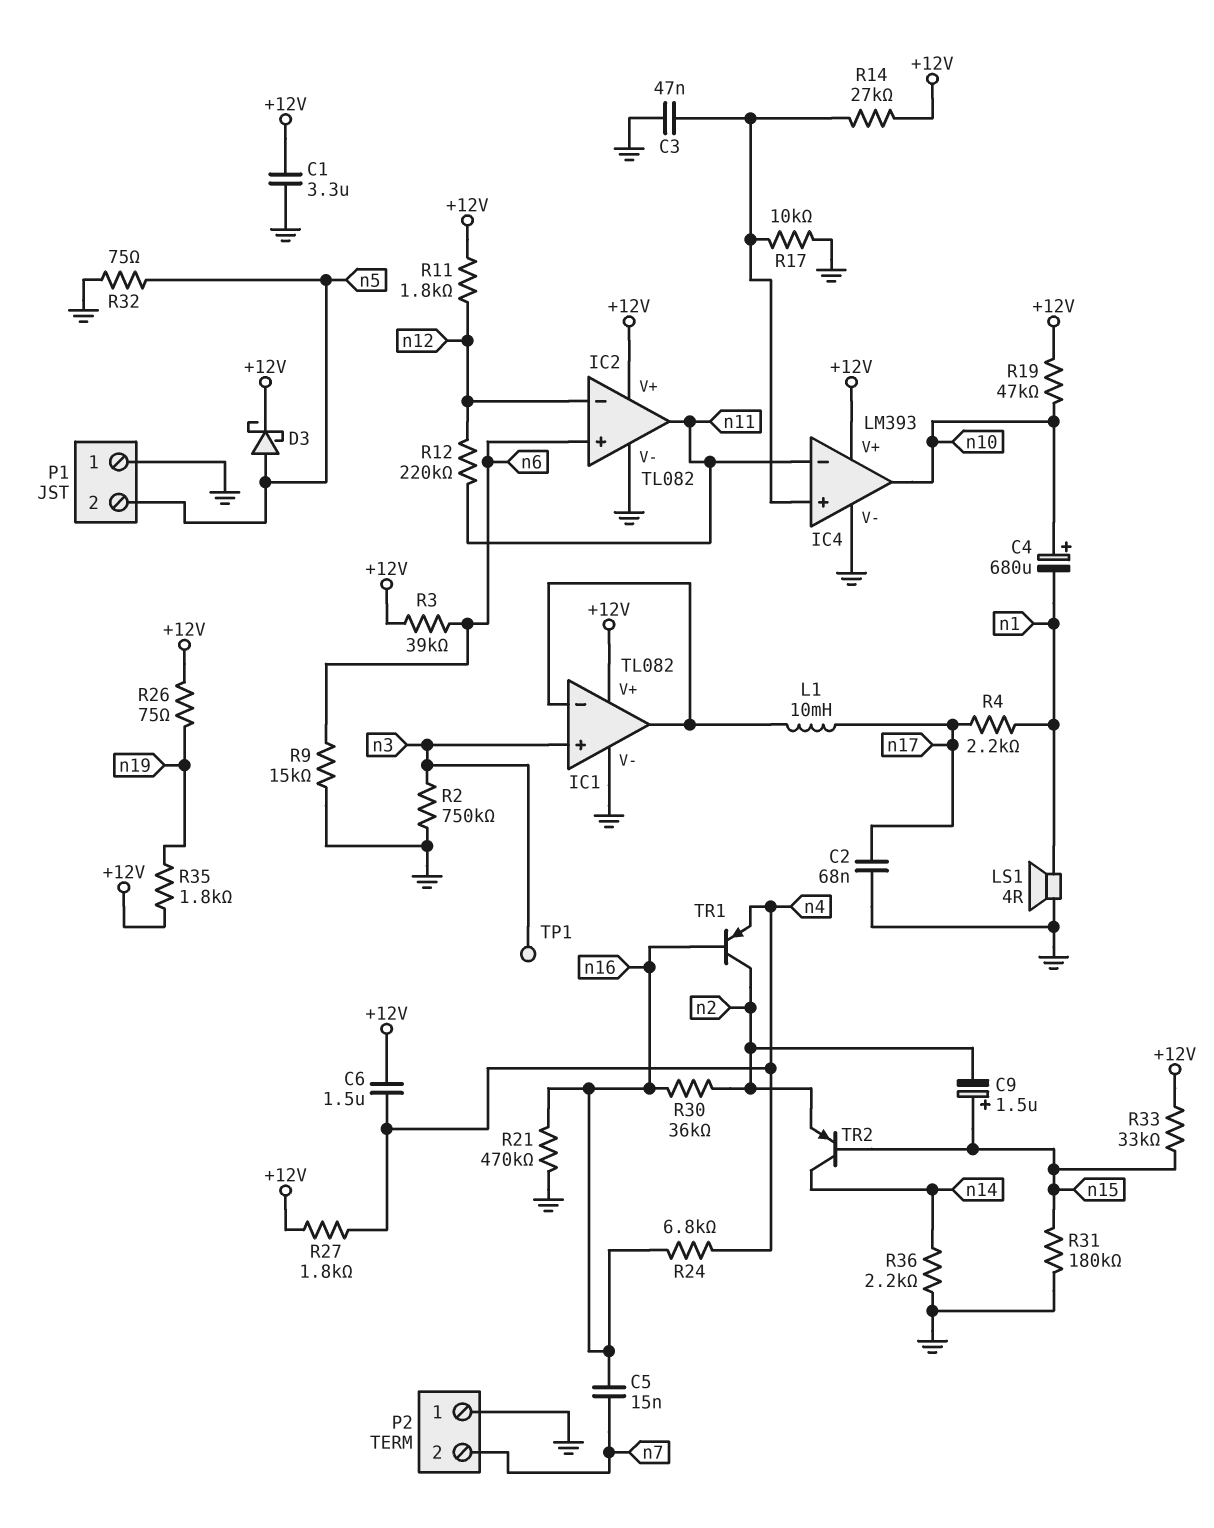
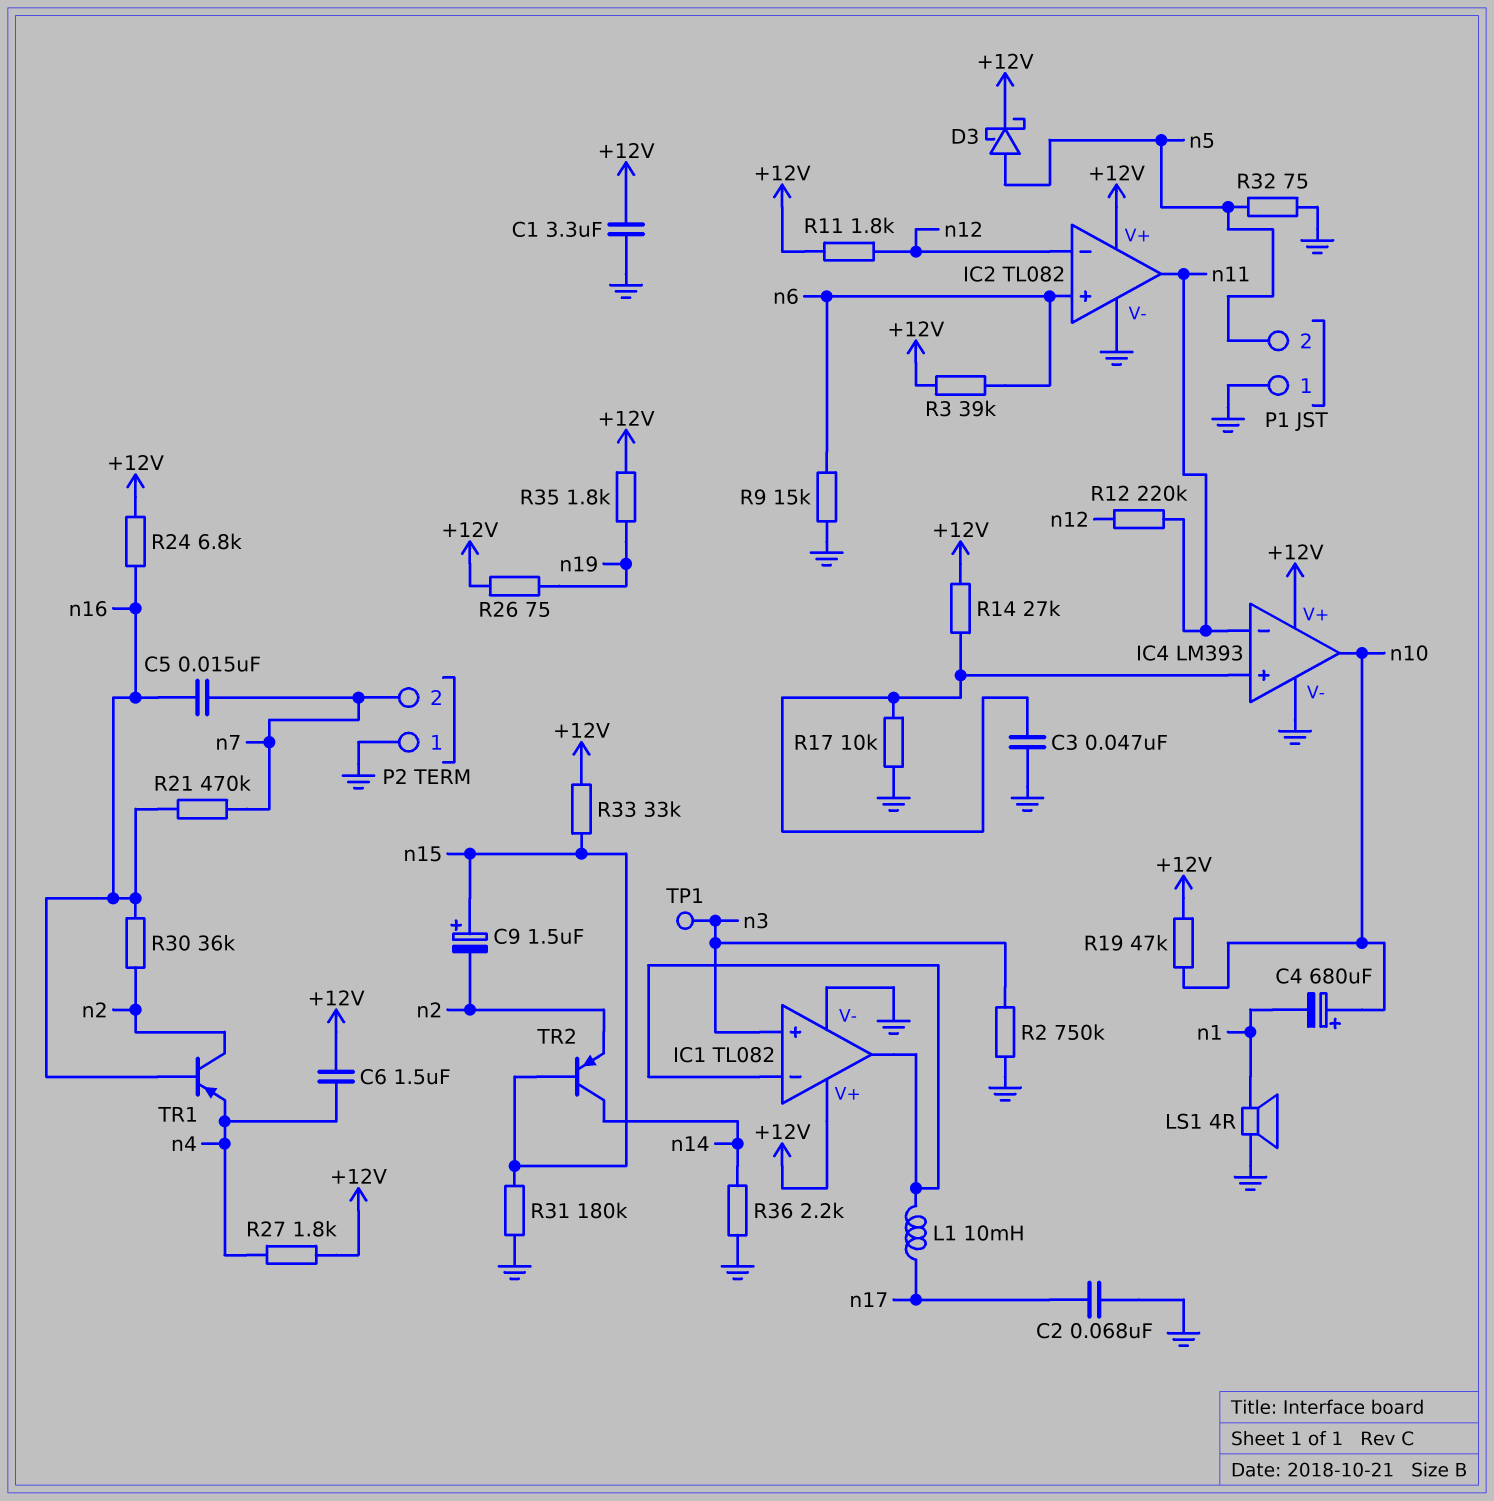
R4: 2.2k (n1, n17) -> none
R21: 470k (GND, n16) -> 470k (n7, n16)
R24: 6.8k (n4, n16) -> 6.8k (+12V, n16)

